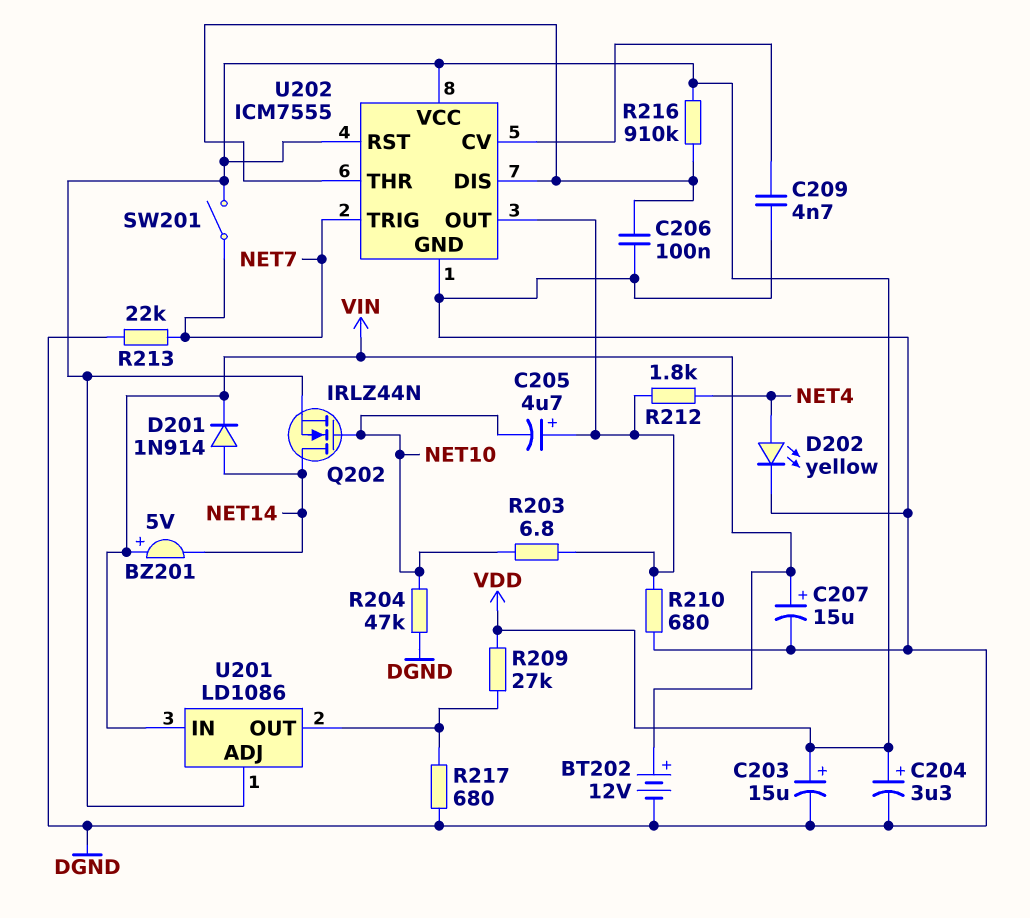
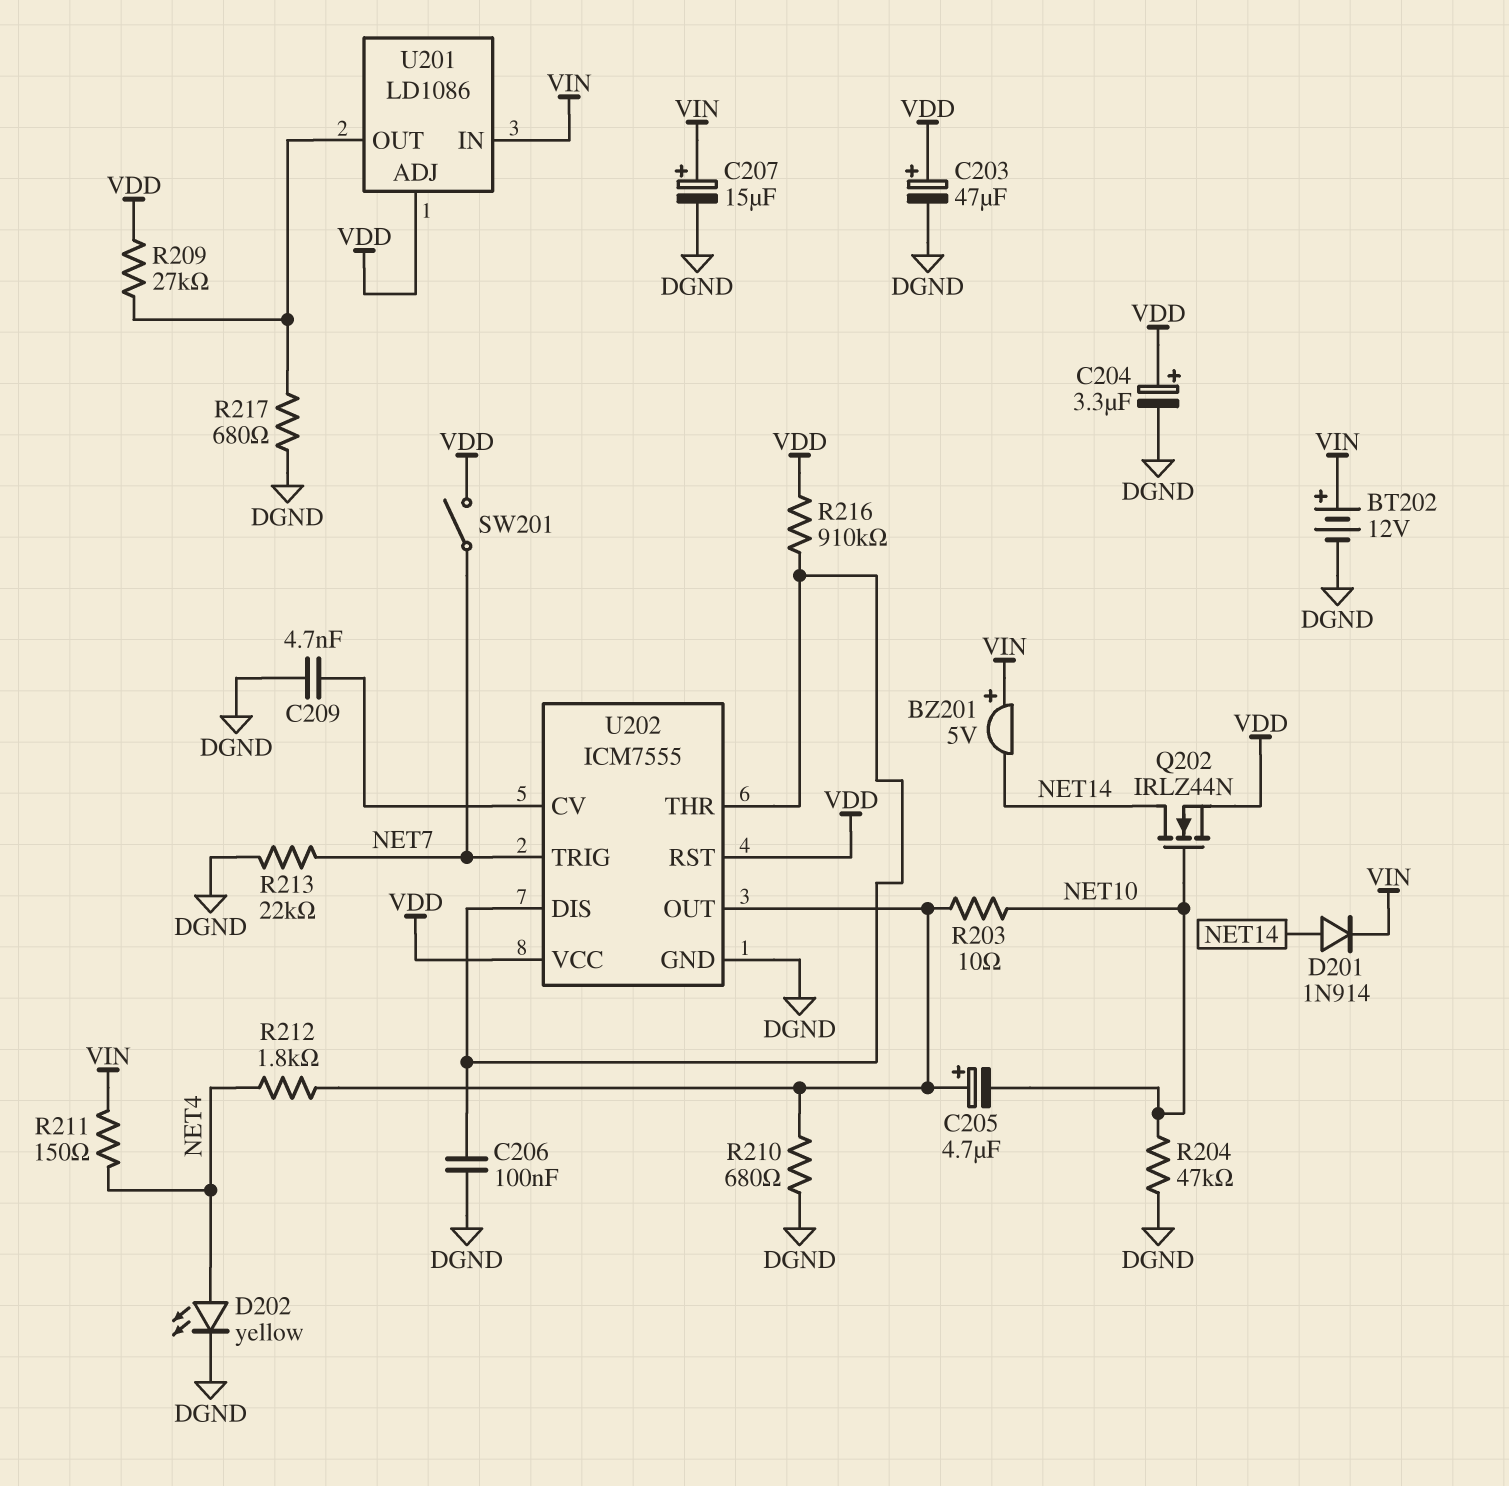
C203: 15uF (plus VDD, minus DGND) -> 47uF (plus VDD, minus DGND)
R203: 6.8 (NET10, U202/OUT) -> 10 (NET10, U202/OUT)
R211: none -> 150 (NET4, VIN)

